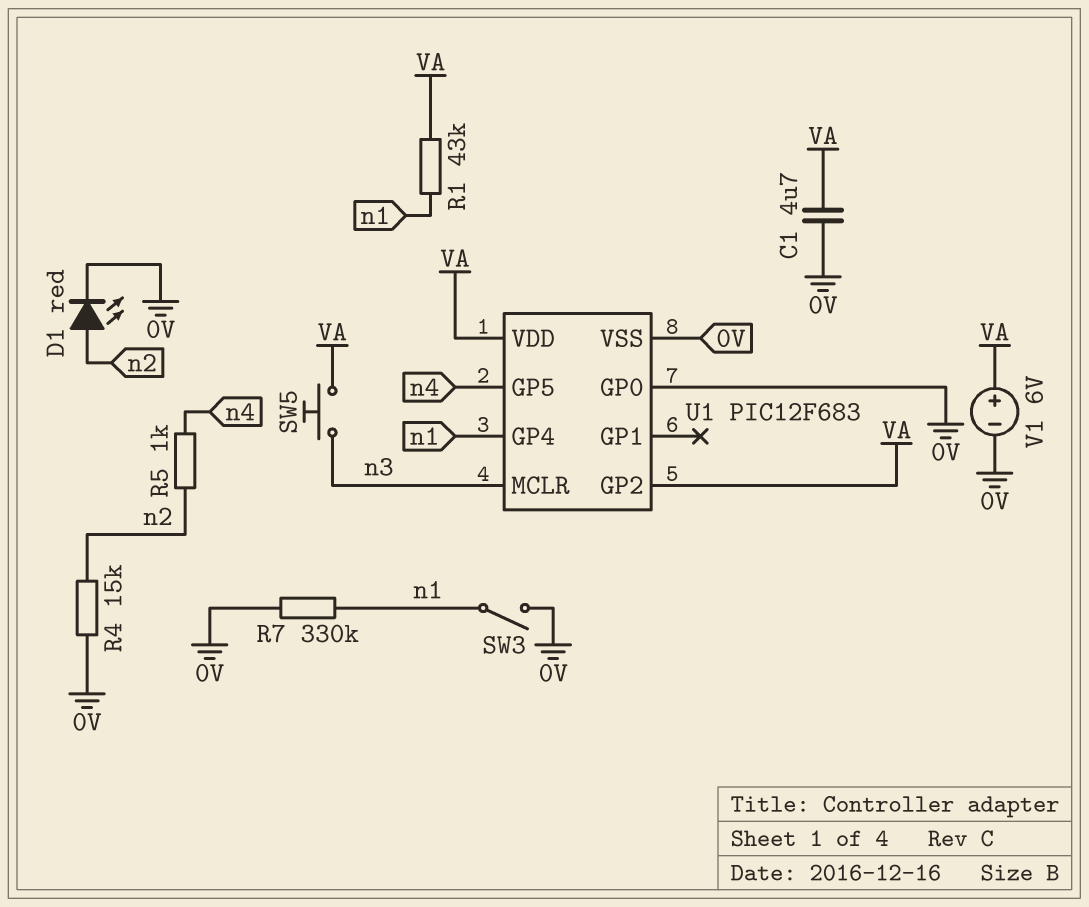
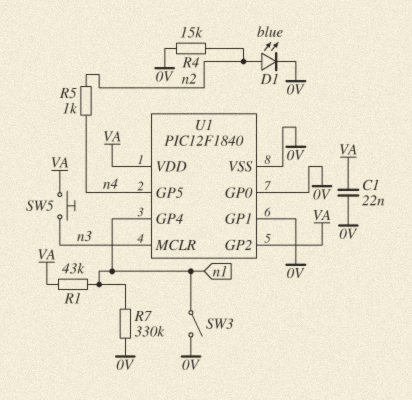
C1: 4.7uF (0V, VA) -> 22nF (0V, VA)
D1: LED red (A n2, K 0V) -> LED blue (A n2, K 0V)
U1: PIC12F683 -> PIC12F1840
U1 pin GP1: none -> 0V
V1: 6V (plus VA, minus 0V) -> none

